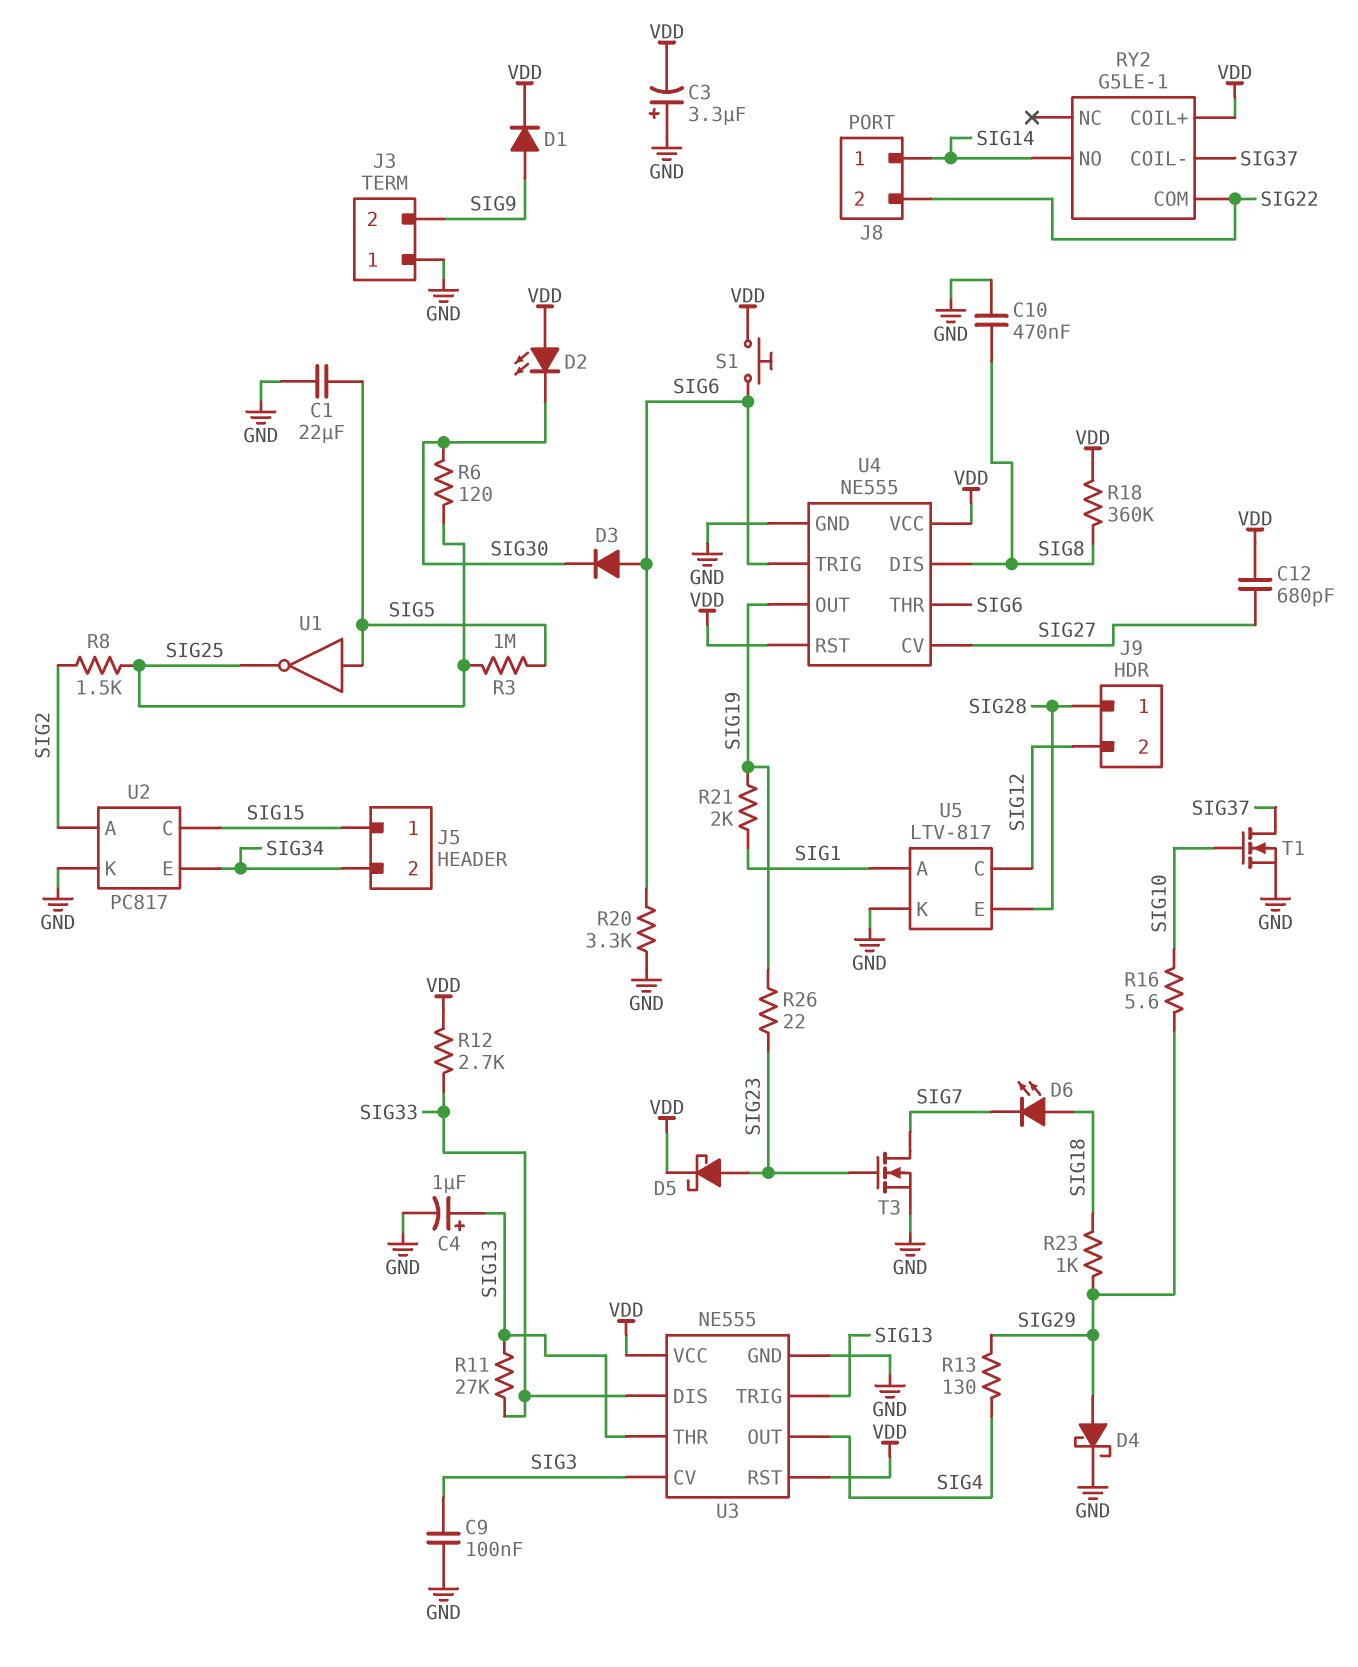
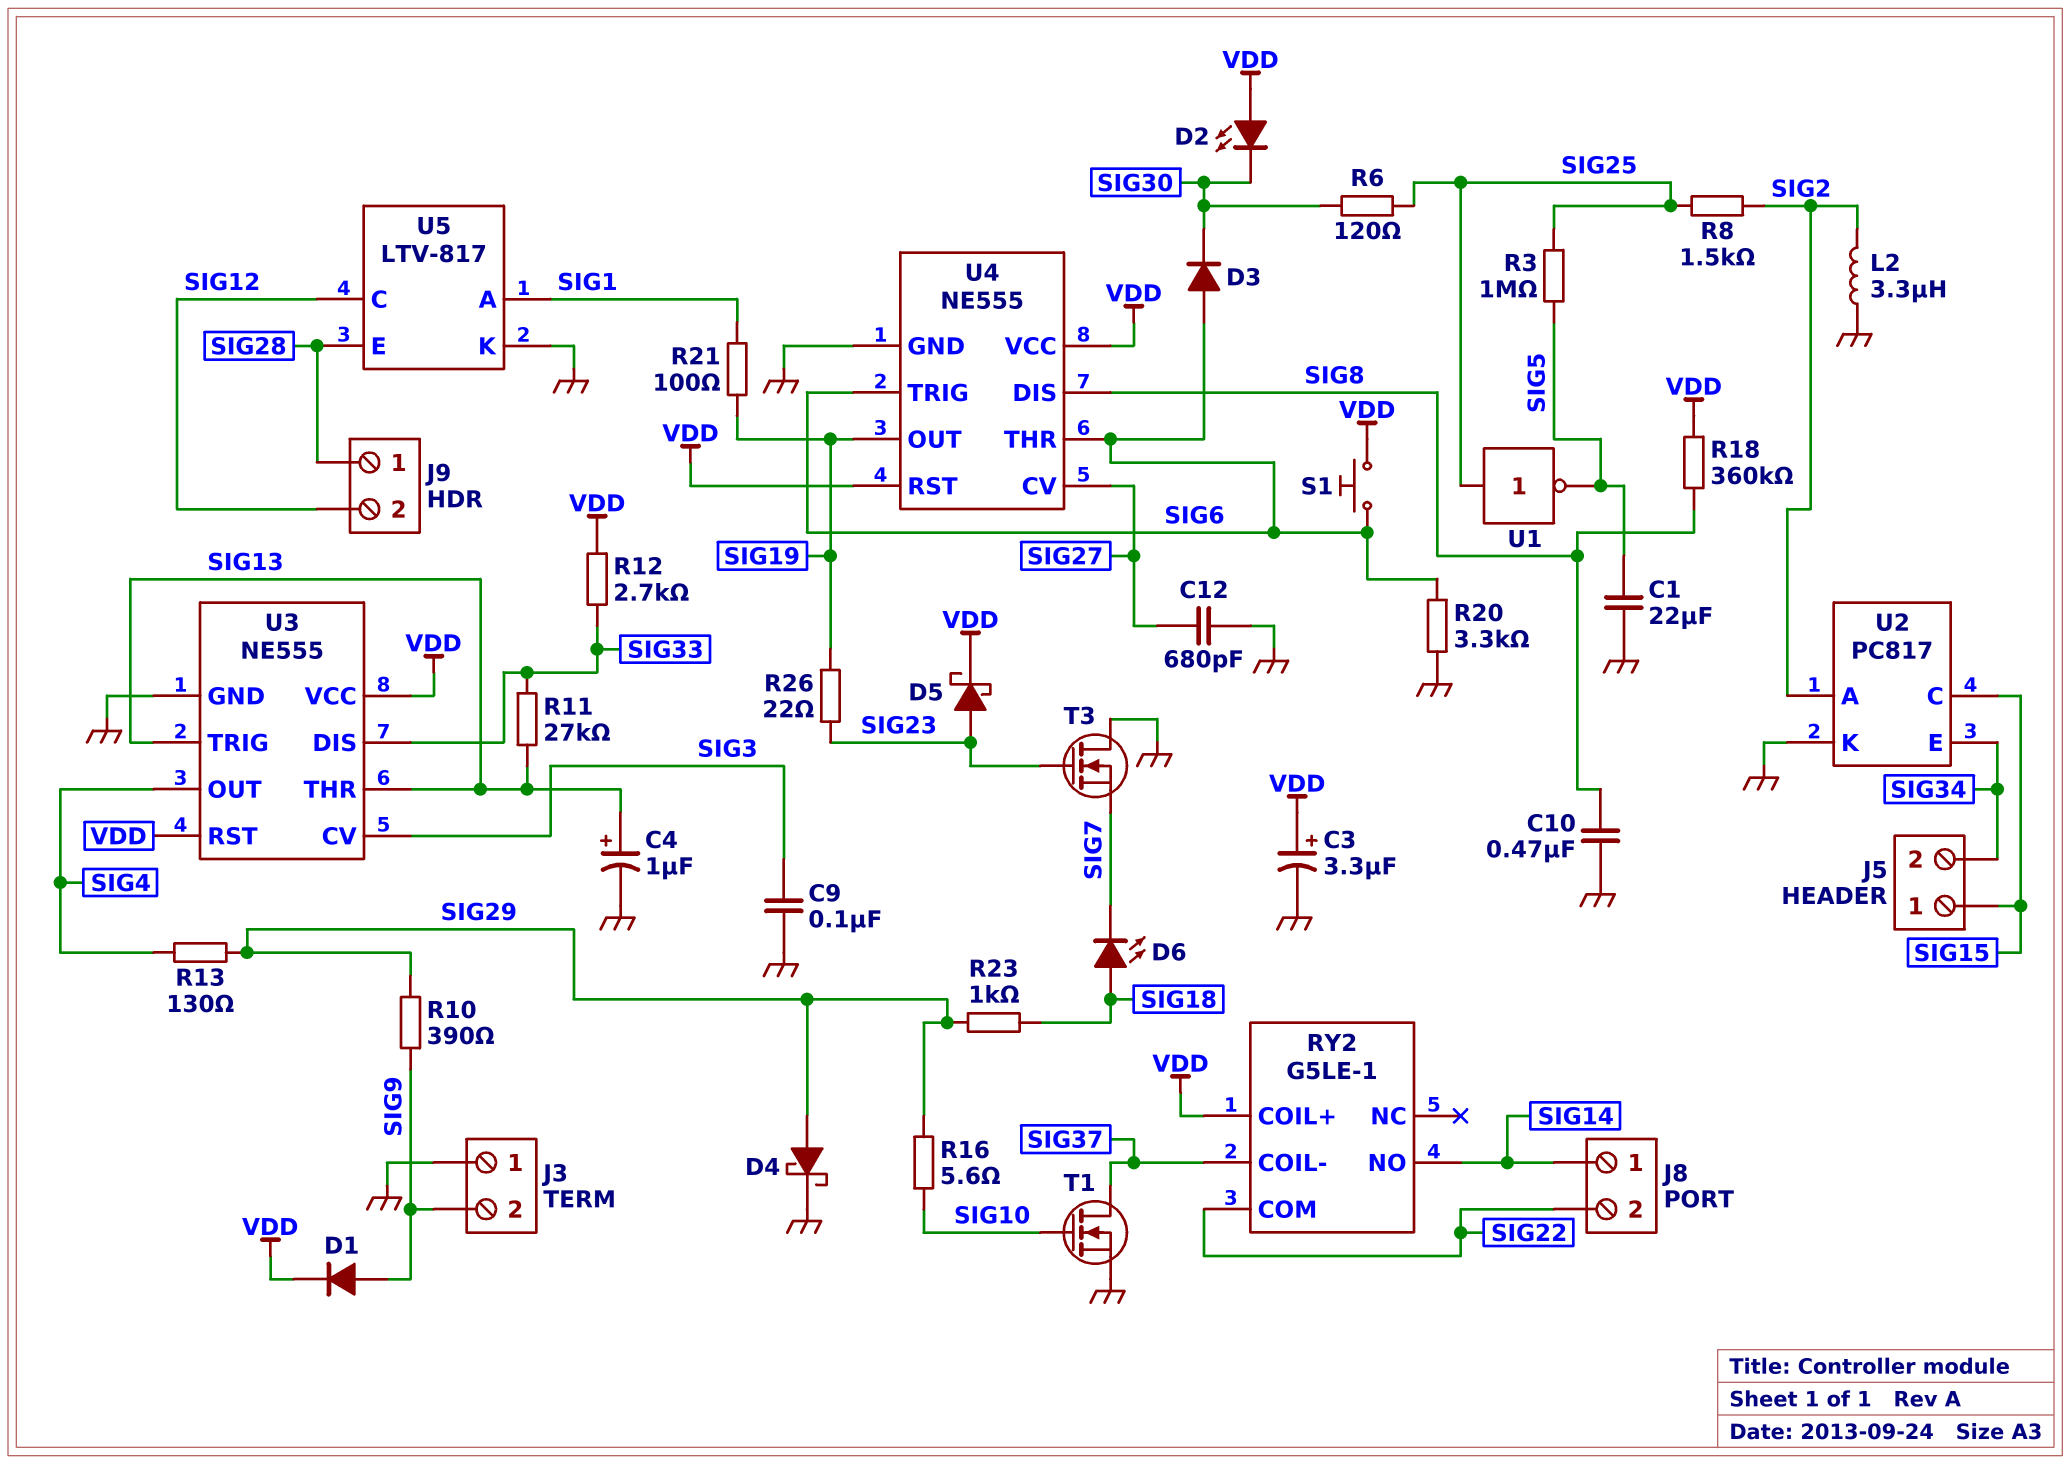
C3: 3.3uF (plus GND, minus VDD) -> 3.3uF (plus VDD, minus GND)
C12: 680pF (SIG27, VDD) -> 680pF (GND, SIG27)
L2: none -> 3.3uH (GND, SIG2)
R10: none -> 390 (SIG9, SIG29)
R21: 2k (SIG1, SIG19) -> 100 (SIG1, SIG19)
T3: NMOS (G SIG23, D SIG7, S GND) -> NMOS (G SIG23, D GND, S SIG7)
U1: NOT (in SIG5, out SIG25) -> NOT (in SIG25, out SIG5)

